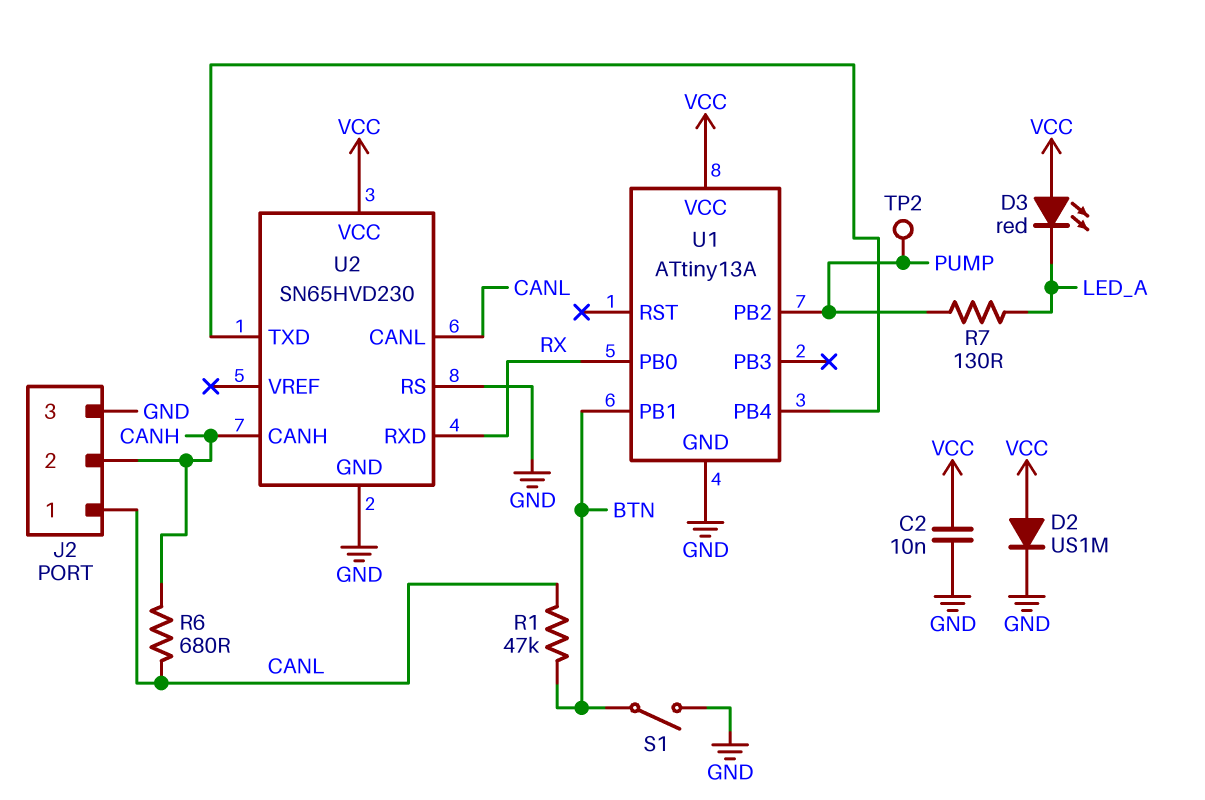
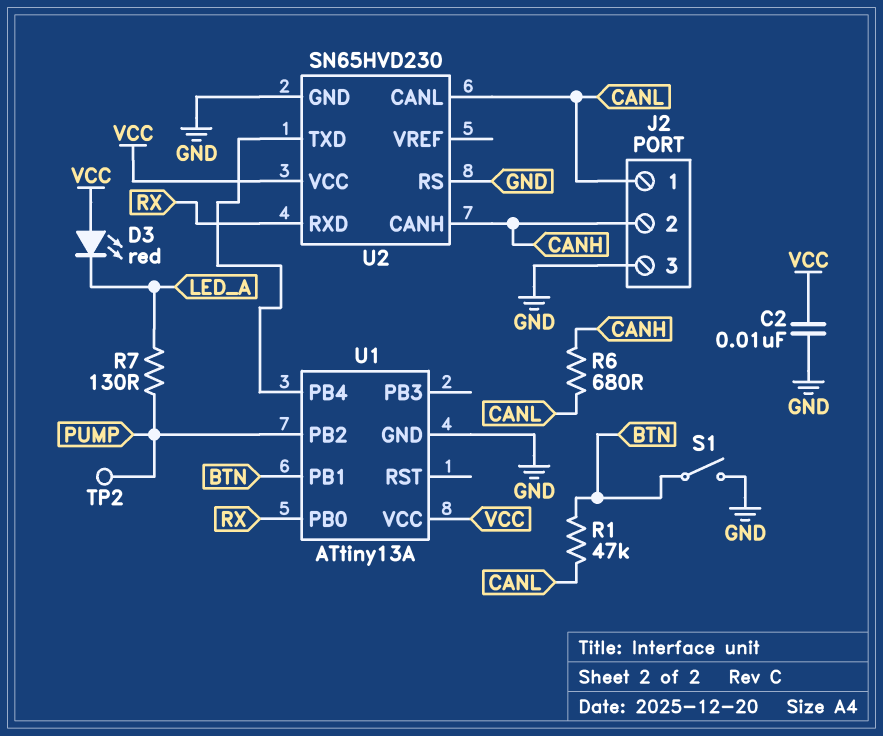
D2: diode US1M (A VCC, K GND) -> none

